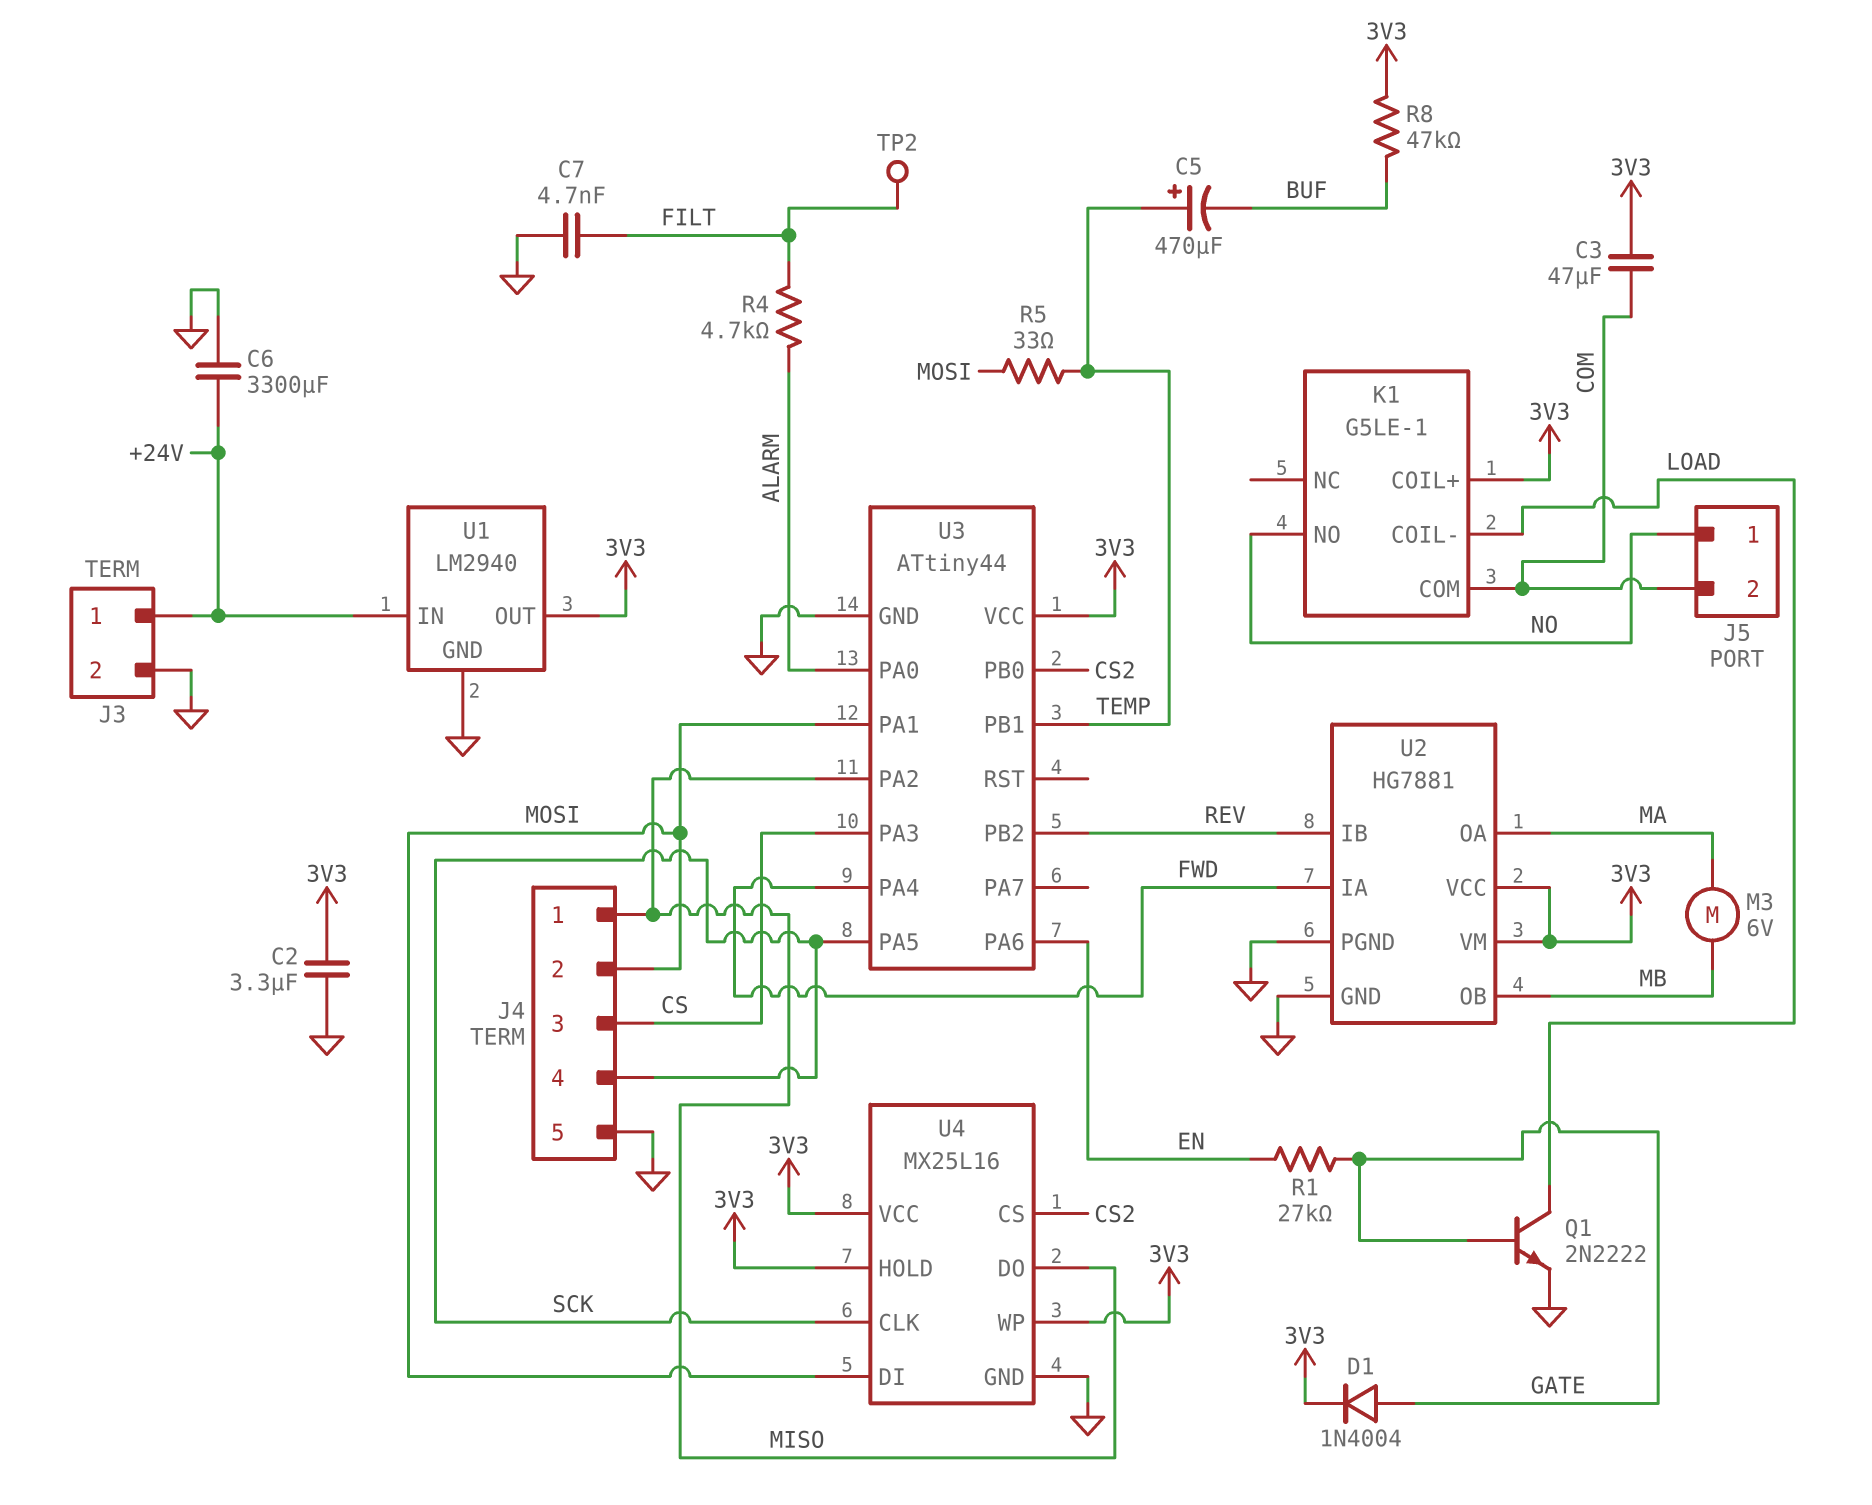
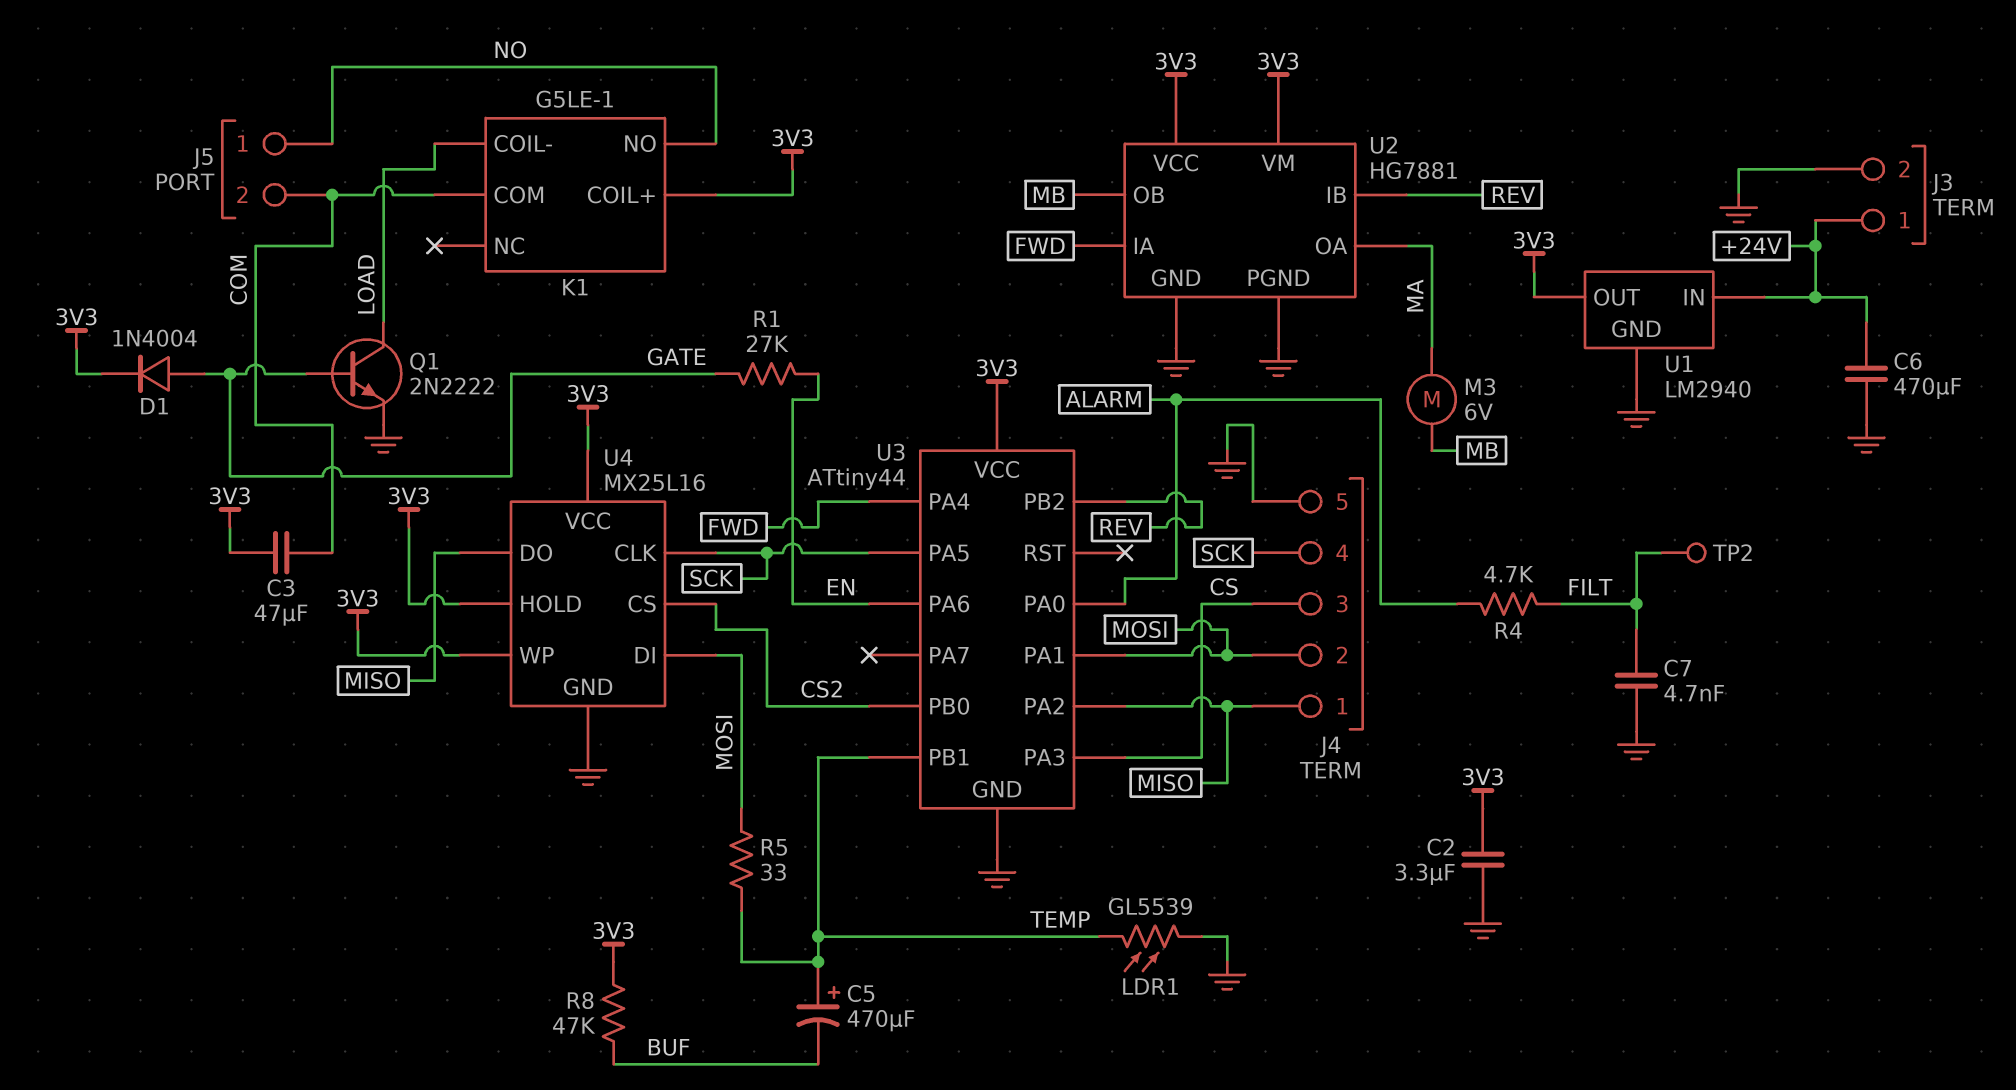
C6: 3300uF (+24V, GND) -> 470uF (+24V, GND)
LDR1: none -> GL5539 (GND, TEMP)

